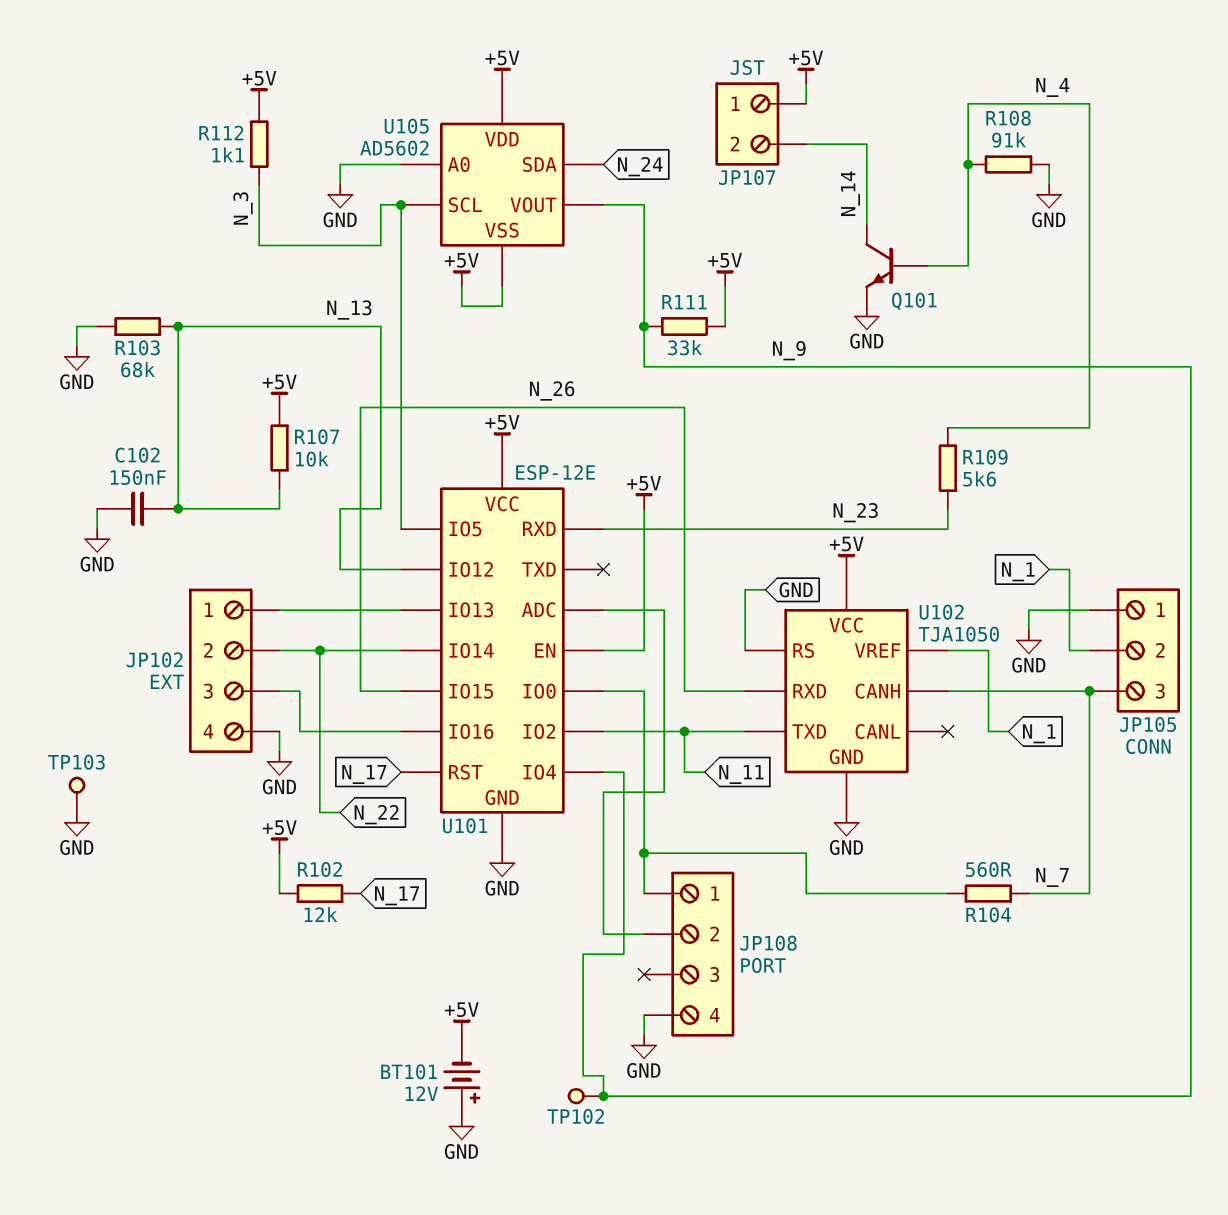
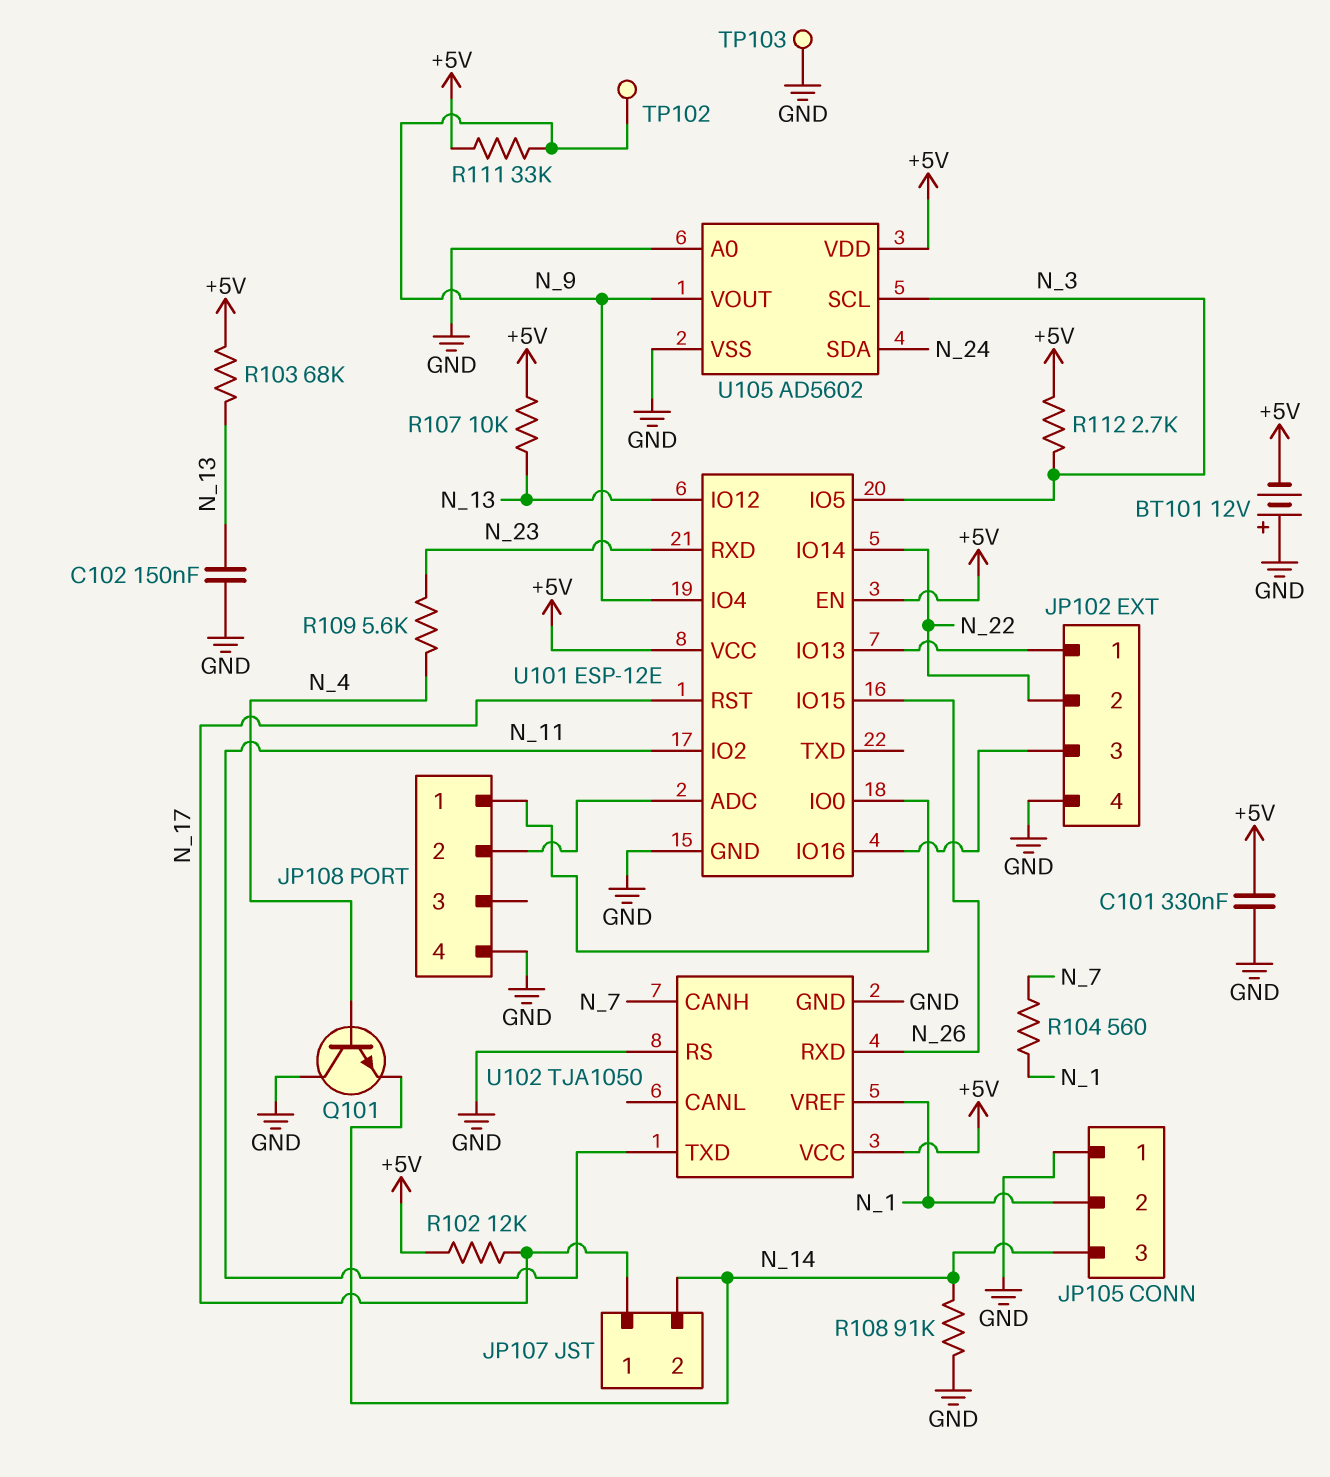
C101: none -> 330nF (+5V, GND)
JP105 pin 3: N_7 -> N_14
JP107 pin 1: +5V -> N_17
Q101: NPN (B N_4, C N_14, E GND) -> NPN (B N_4, C GND, E N_14)
R103: 68k (GND, N_13) -> 68k (+5V, N_13)
R104: 560 (JP108/1, N_7) -> 560 (N_1, N_7)
R108: 91k (GND, N_4) -> 91k (GND, N_14)
R112: 1.1k (+5V, N_3) -> 2.7k (+5V, N_3)
U105 pin VSS: +5V -> GND

